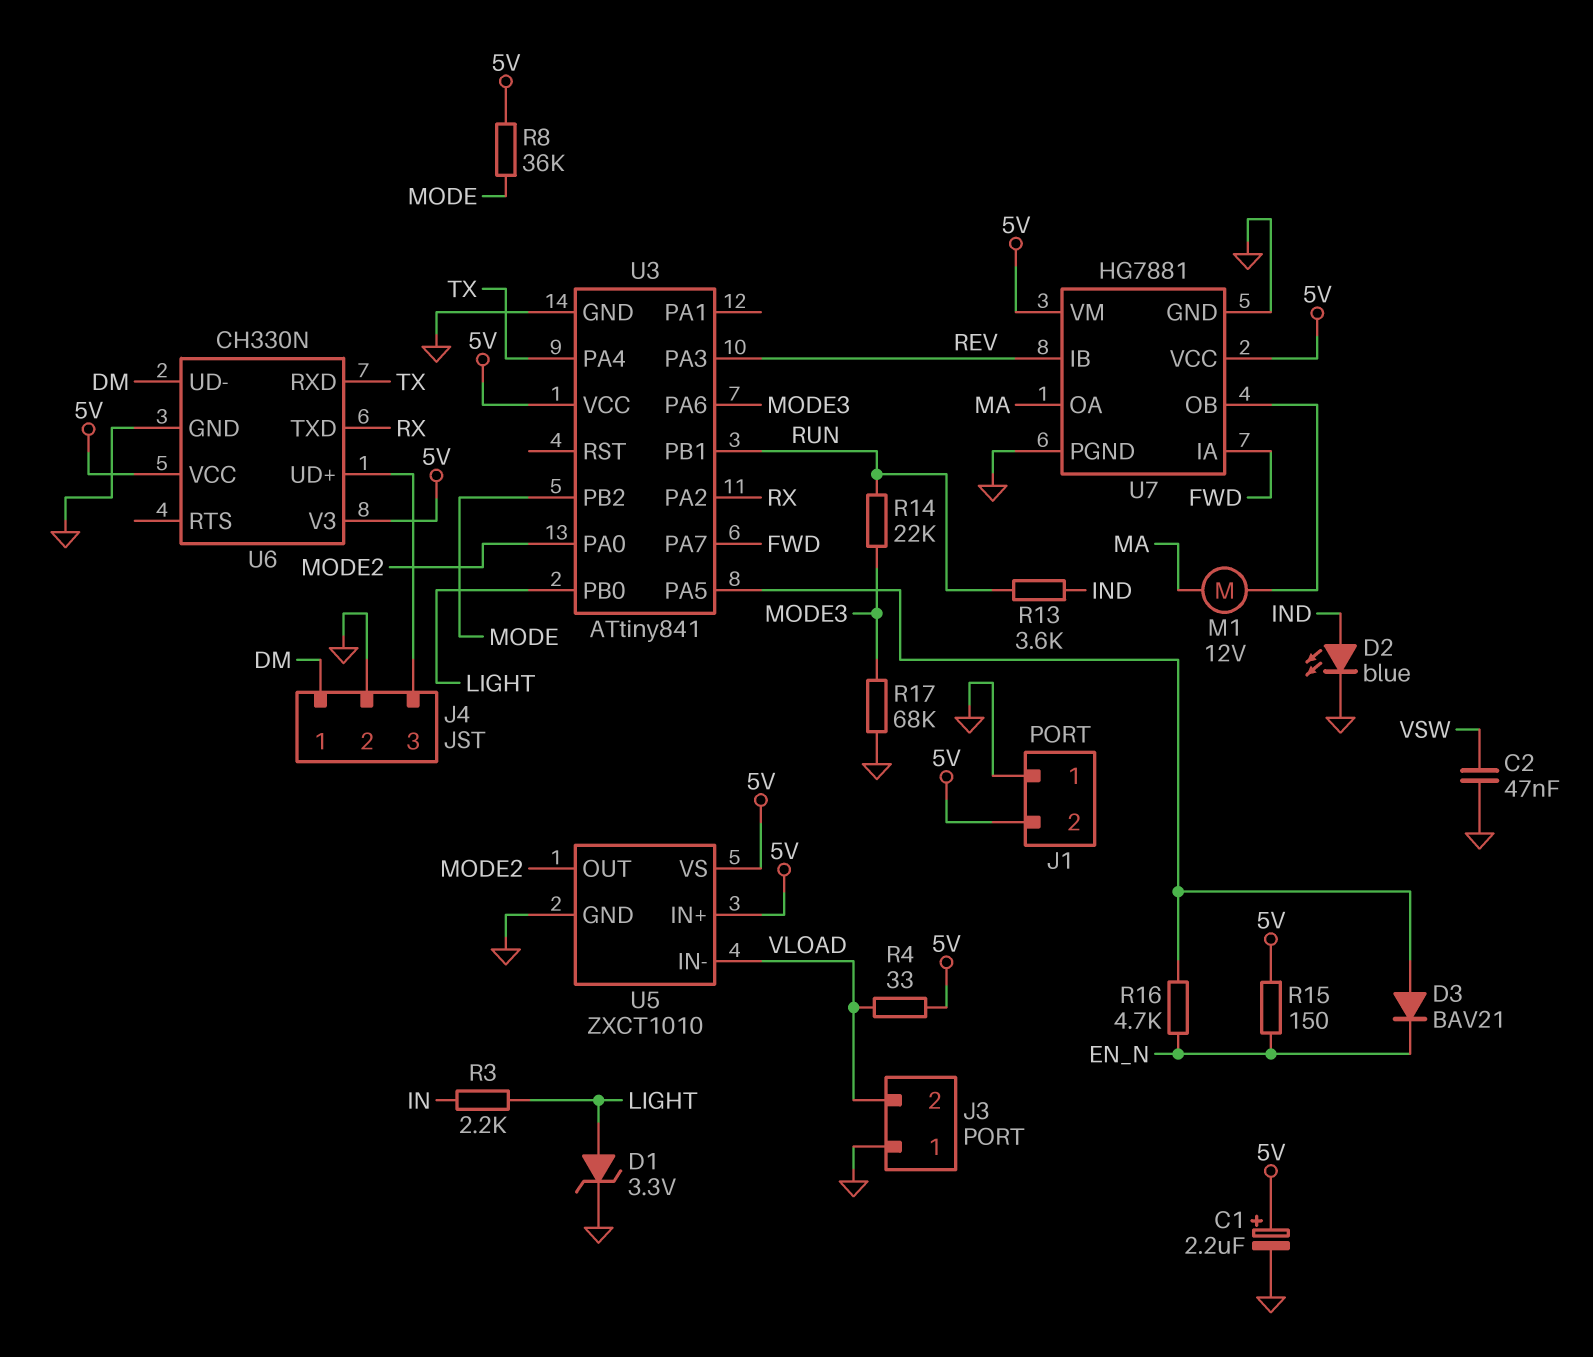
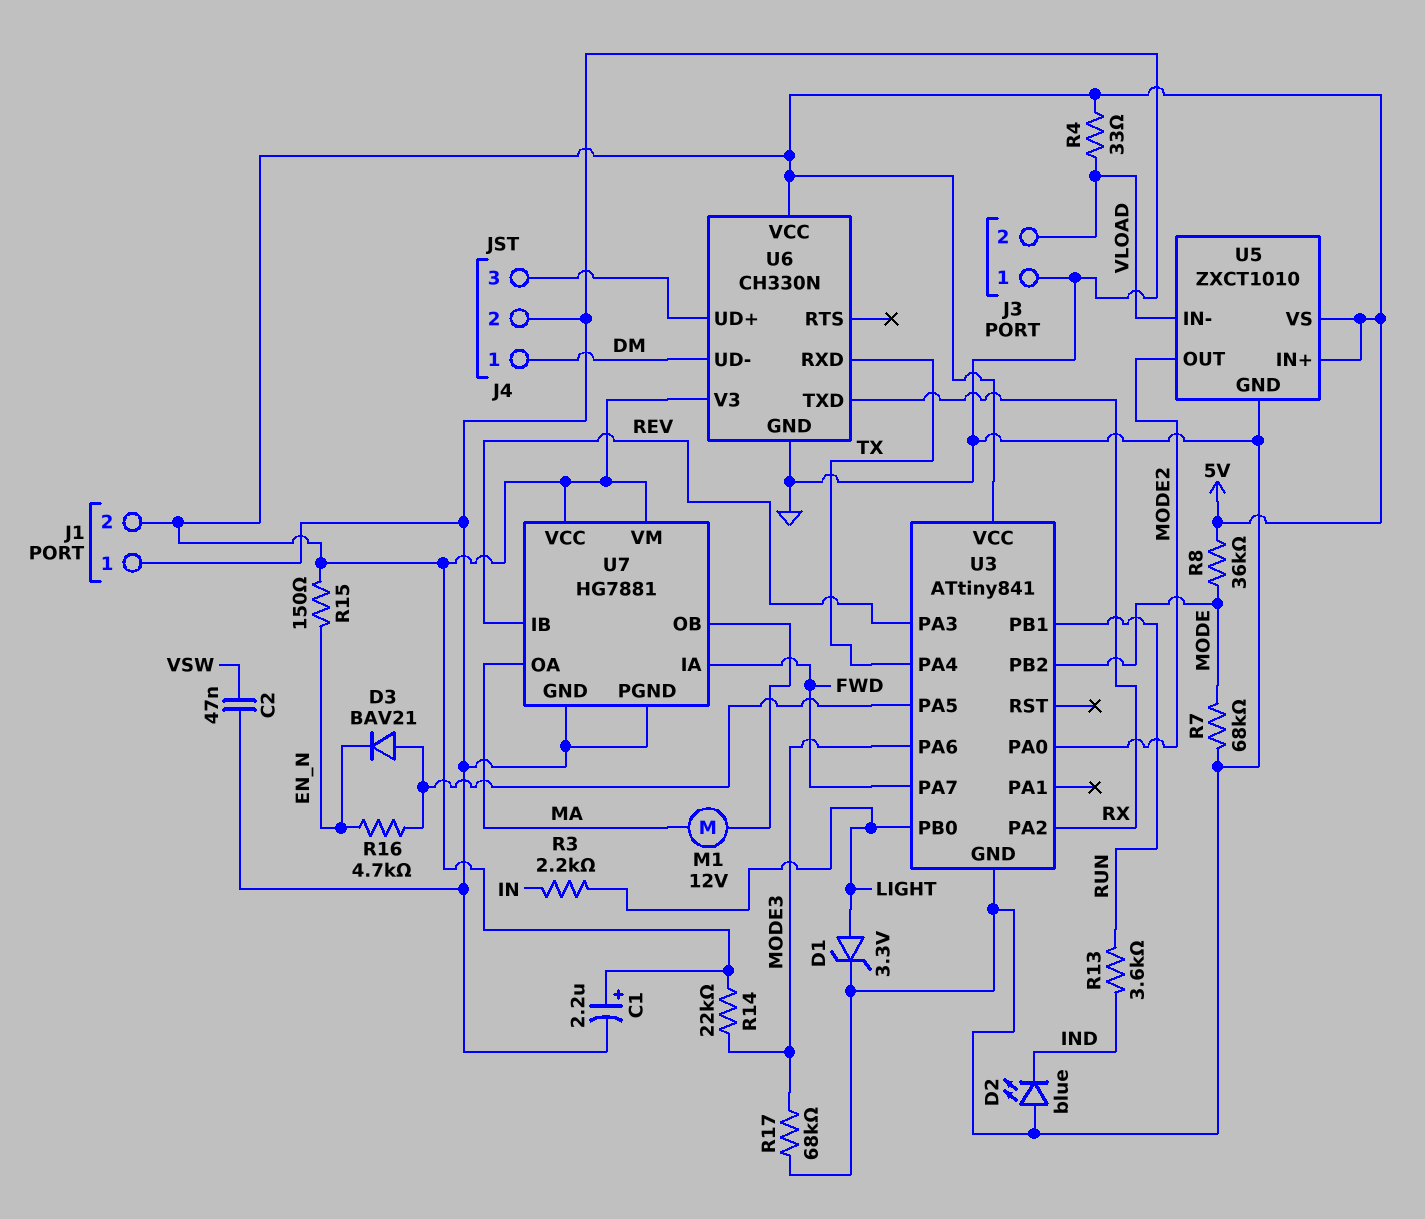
D2: LED blue (A IND, K GND) -> LED blue (A GND, K IND)
R7: none -> 68k (GND, MODE)
R14: 22k (MODE3, RUN) -> 22k (5V, MODE3)

